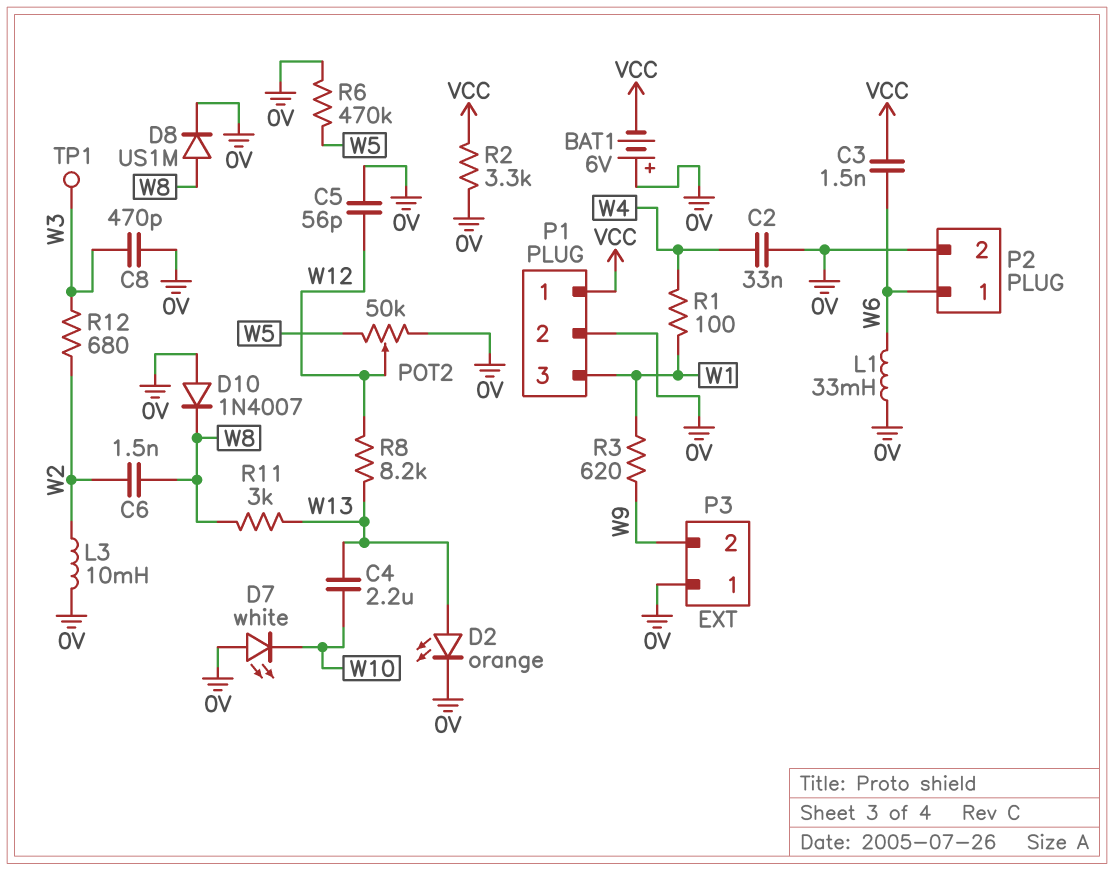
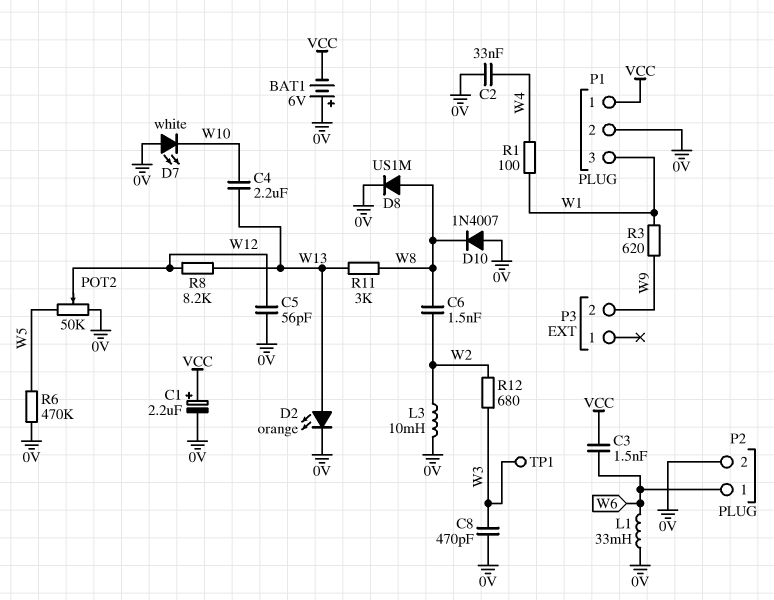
C1: none -> 2.2uF (plus VCC, minus 0V)
P3 pin 1: 0V -> none
R2: 3.3k (0V, VCC) -> none

